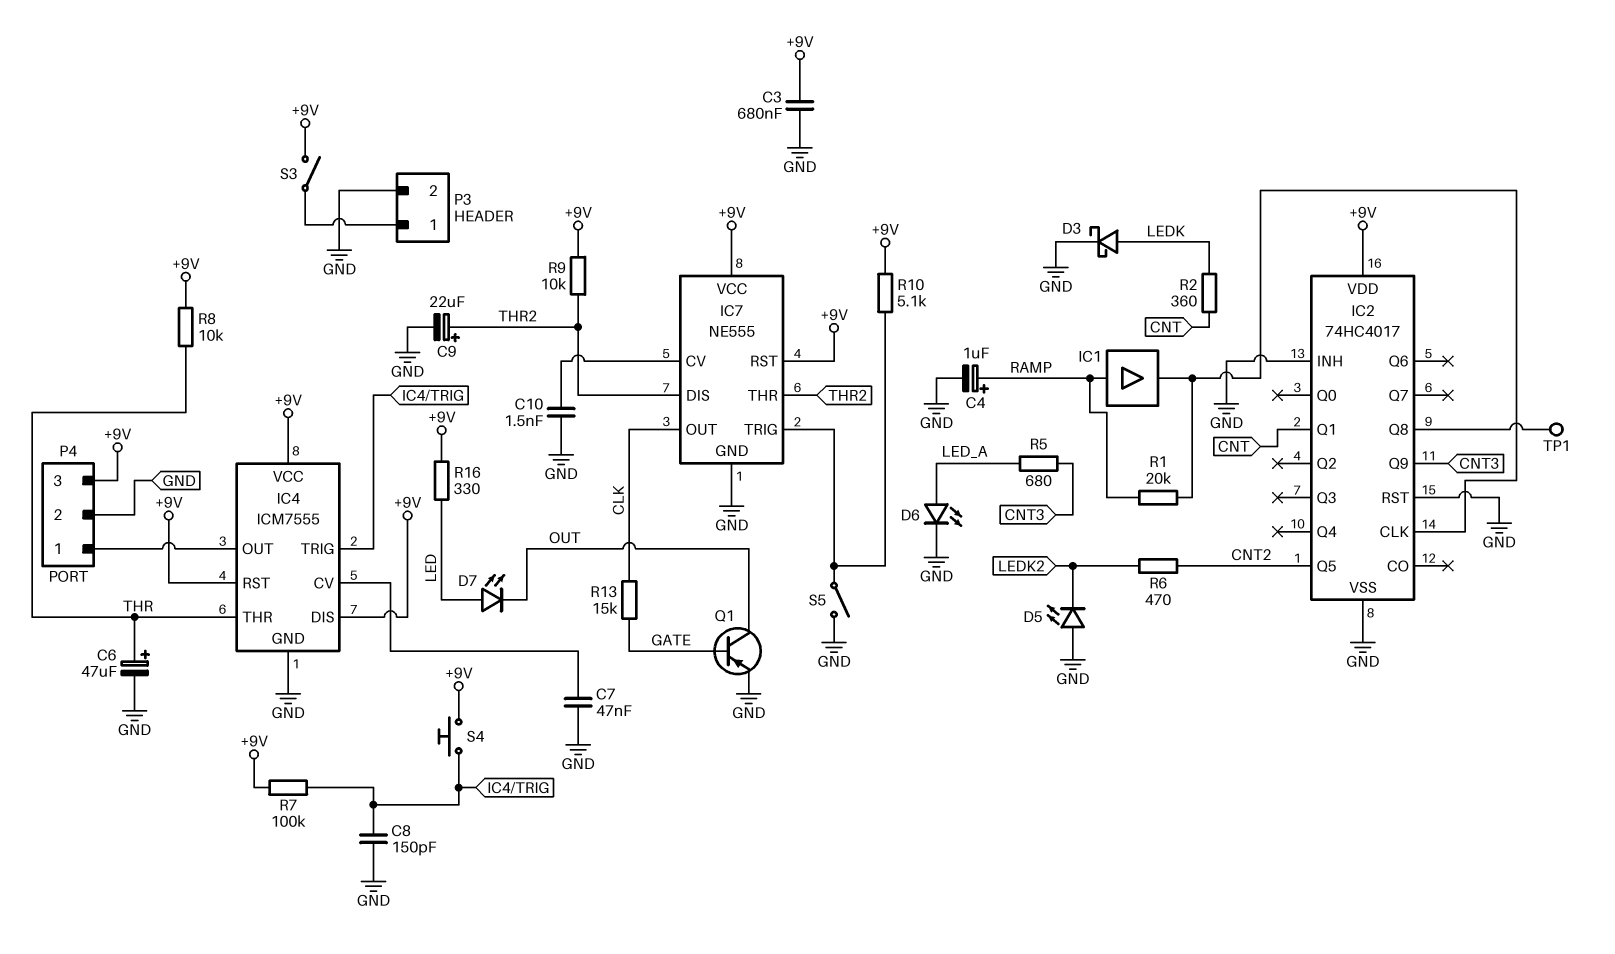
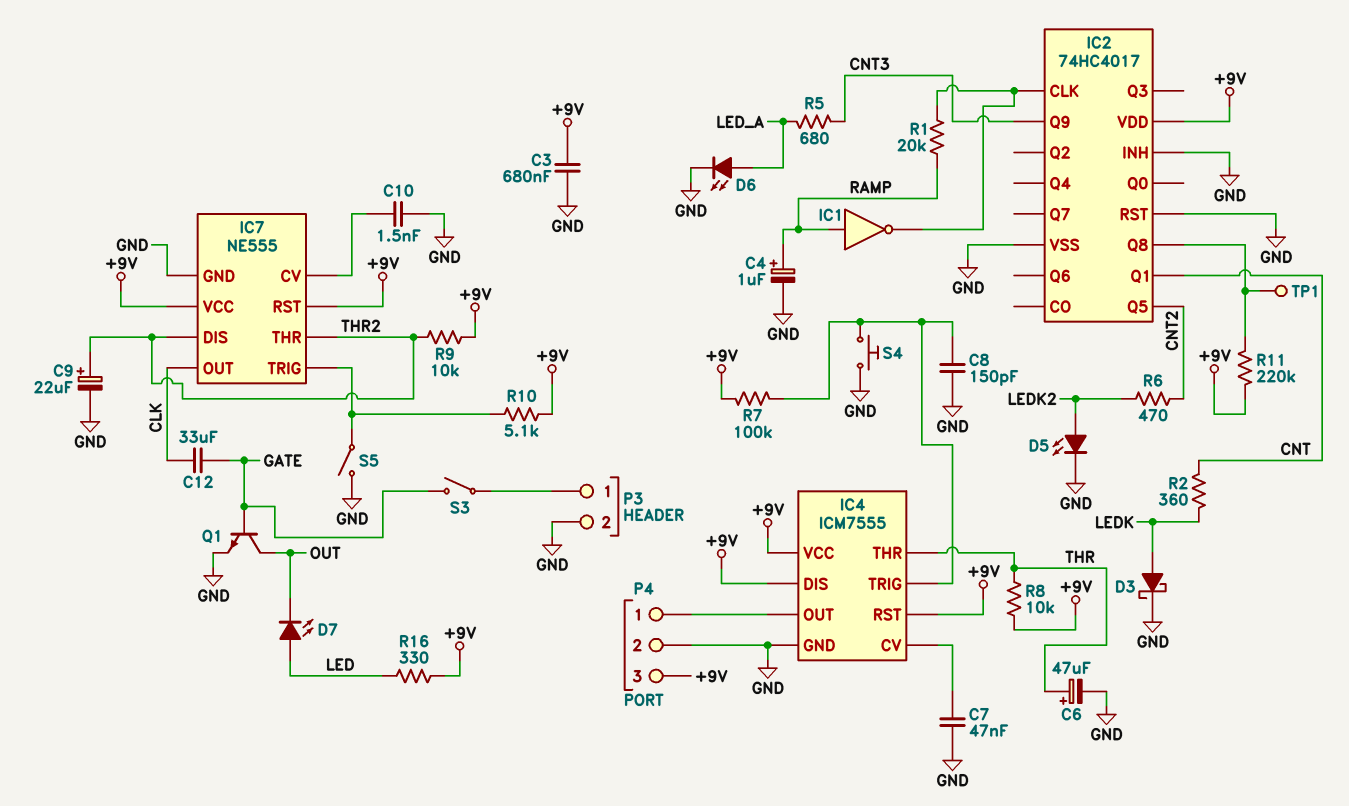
C12: none -> 33uF (CLK, GATE)
D5: LED (A GND, K LEDK2) -> LED (A LEDK2, K GND)
IC1: buffer (in RAMP, out IC2/CLK) -> NOT (in RAMP, out IC2/CLK)
Q1: PNP (B GATE, C OUT, E GND) -> NPN (B GATE, C OUT, E GND)
R11: none -> 220k (+9V, IC2/Q8)
R13: 15k (CLK, GATE) -> none
S3: switch (+9V, P3/1) -> switch (GATE, P3/1)
S4: button (+9V, IC4/TRIG) -> button (GND, IC4/TRIG)

